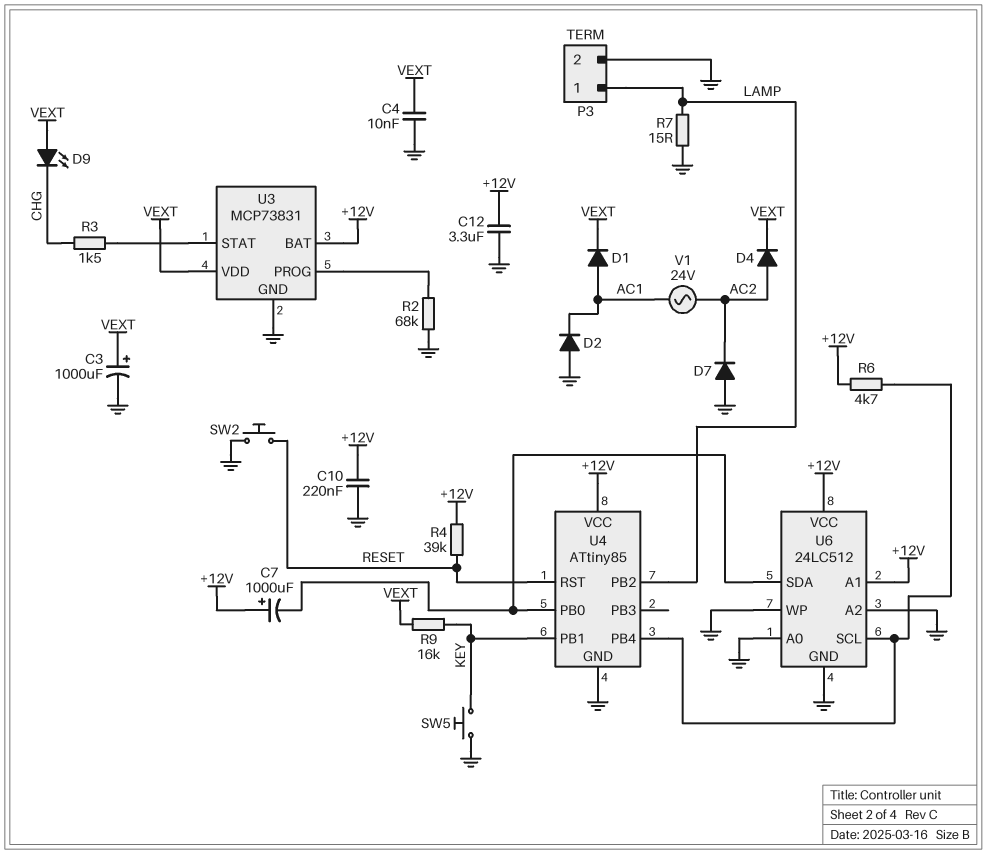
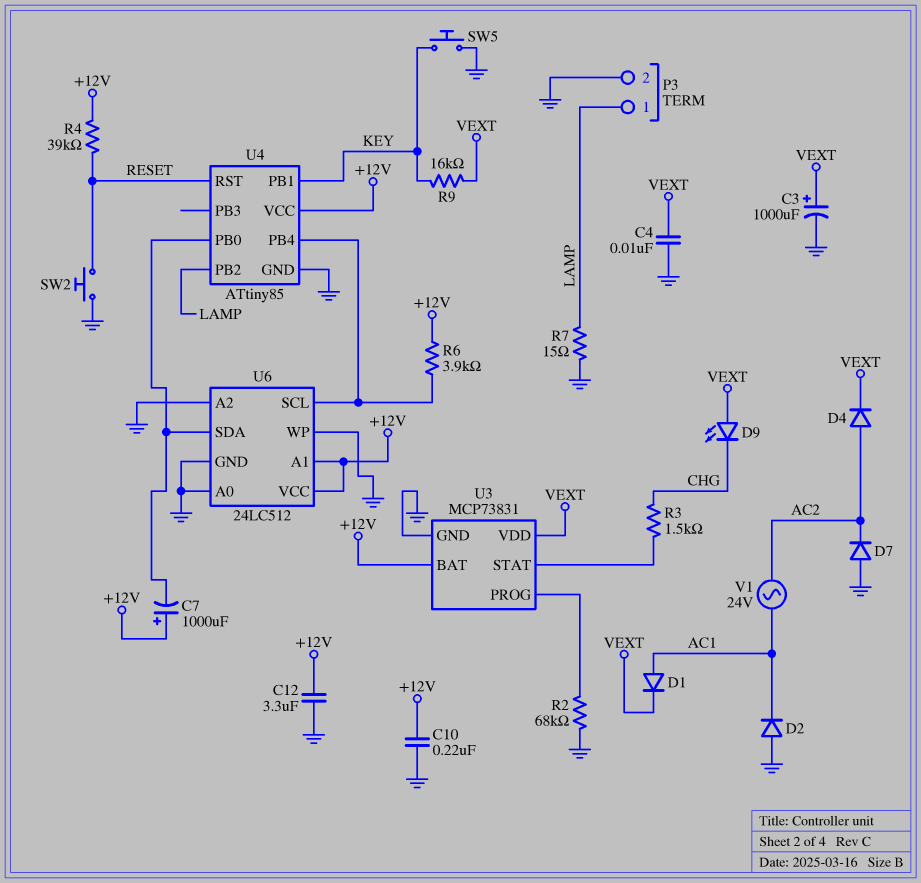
R6: 4.7k (+12V, U4/PB4) -> 3.9k (+12V, U4/PB4)

